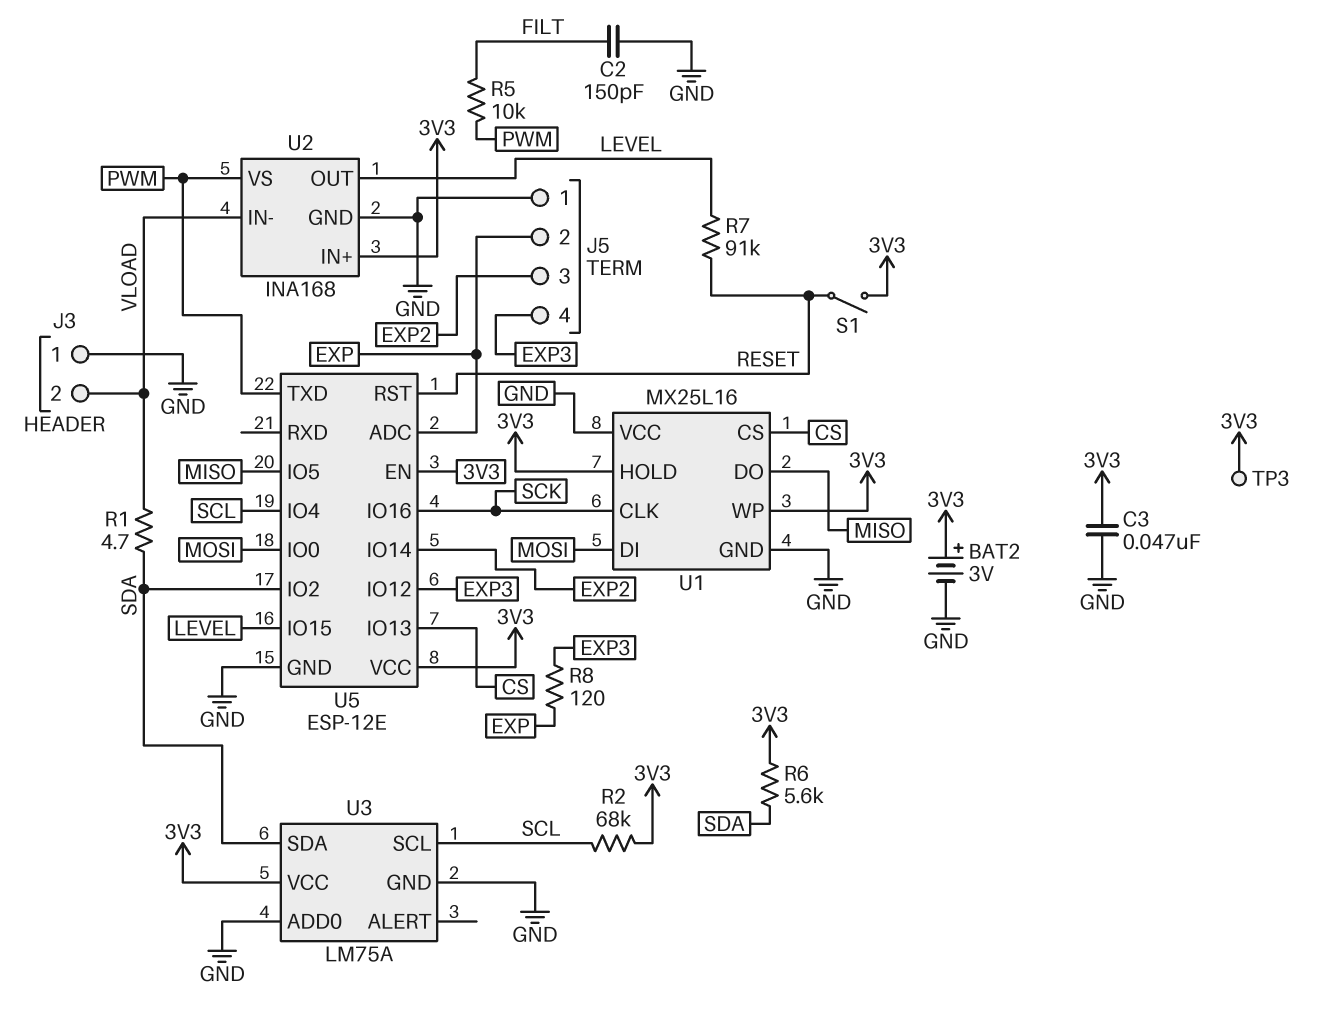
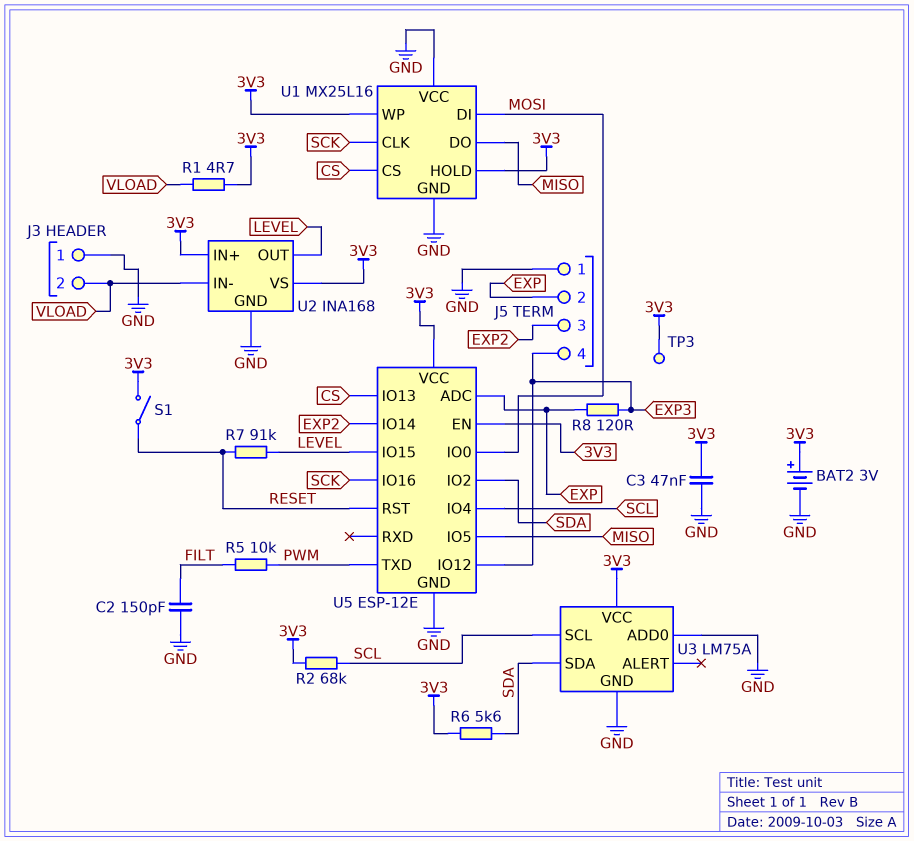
R1: 4.7 (SDA, VLOAD) -> 4.7 (3V3, VLOAD)
U2 pin VS: PWM -> 3V3

